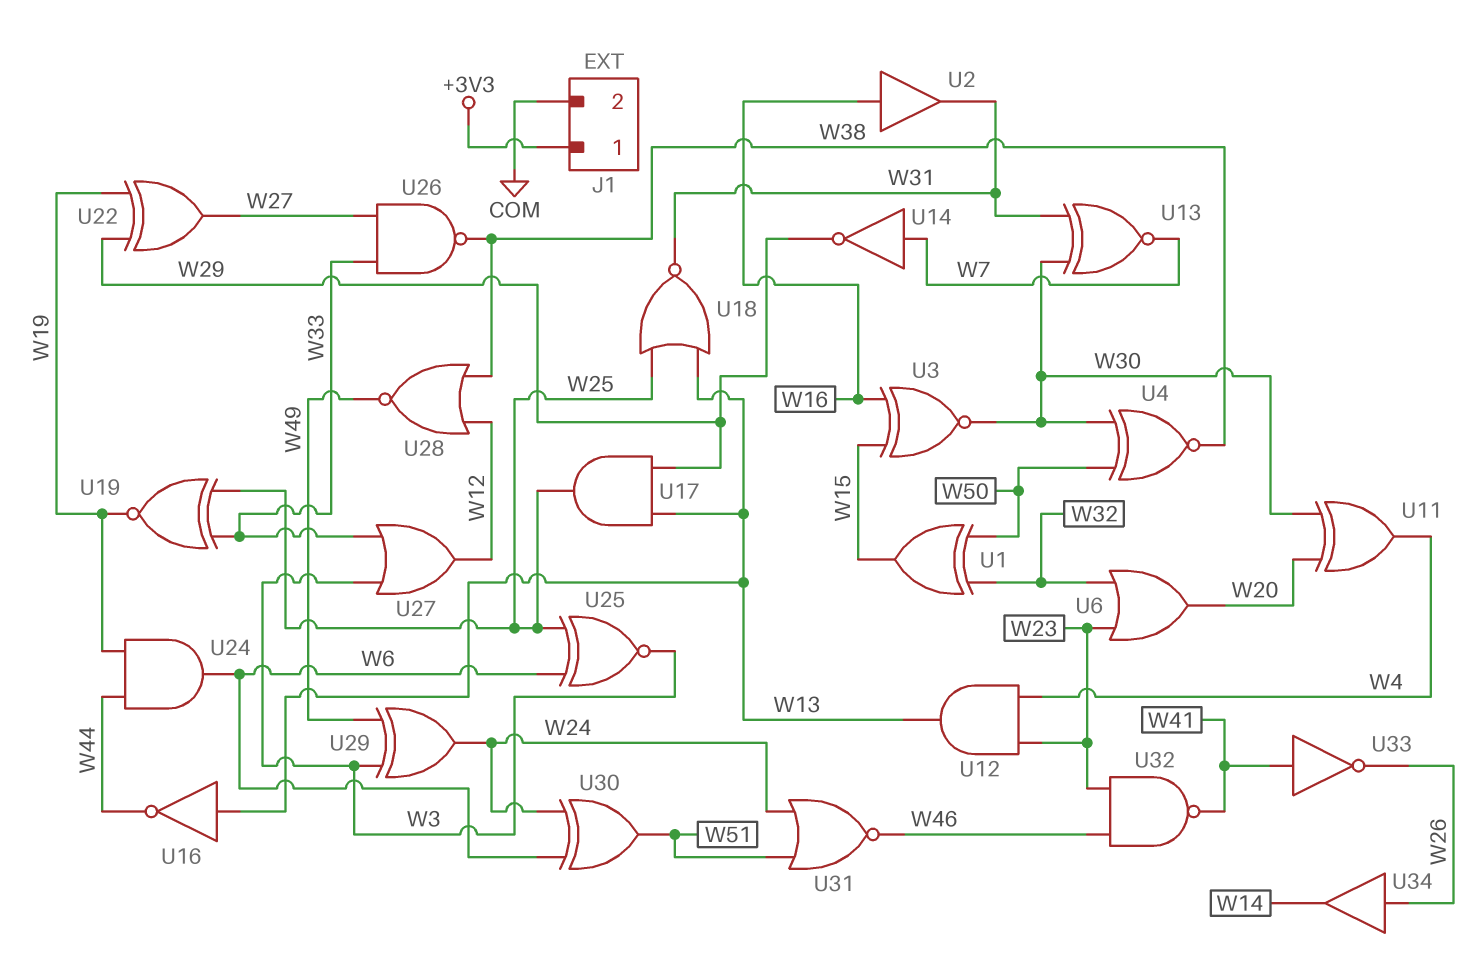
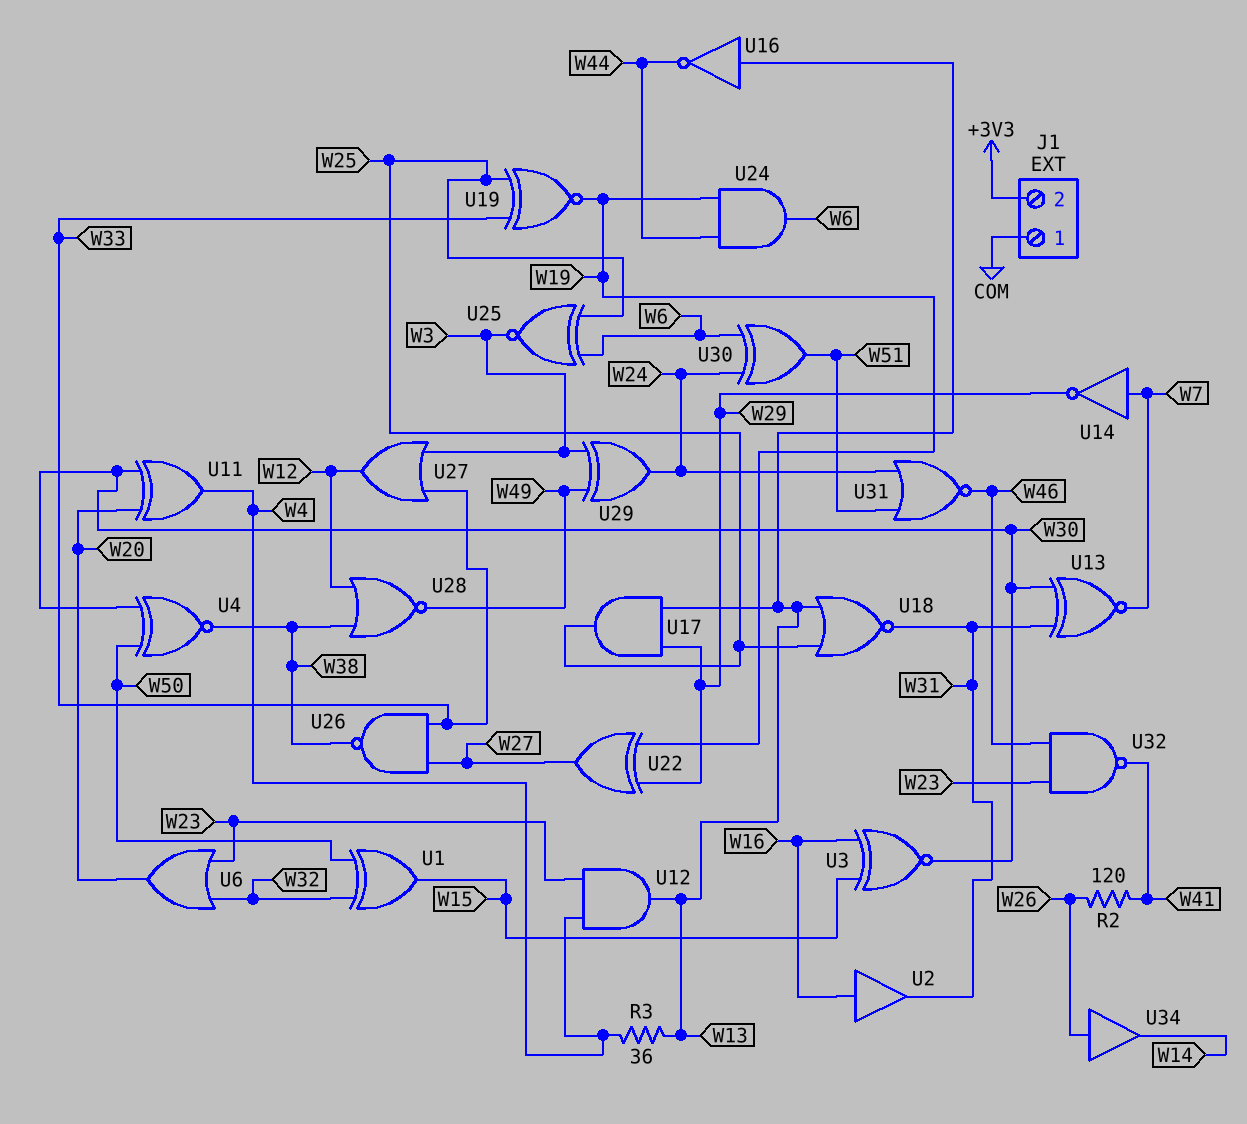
J1 pin 1: +3V3 -> COM
J1 pin 2: COM -> +3V3
R2: none -> 120 (W26, W41)
R3: none -> 36 (W4, W13)
U33: NOT (in W41, out W26) -> none

